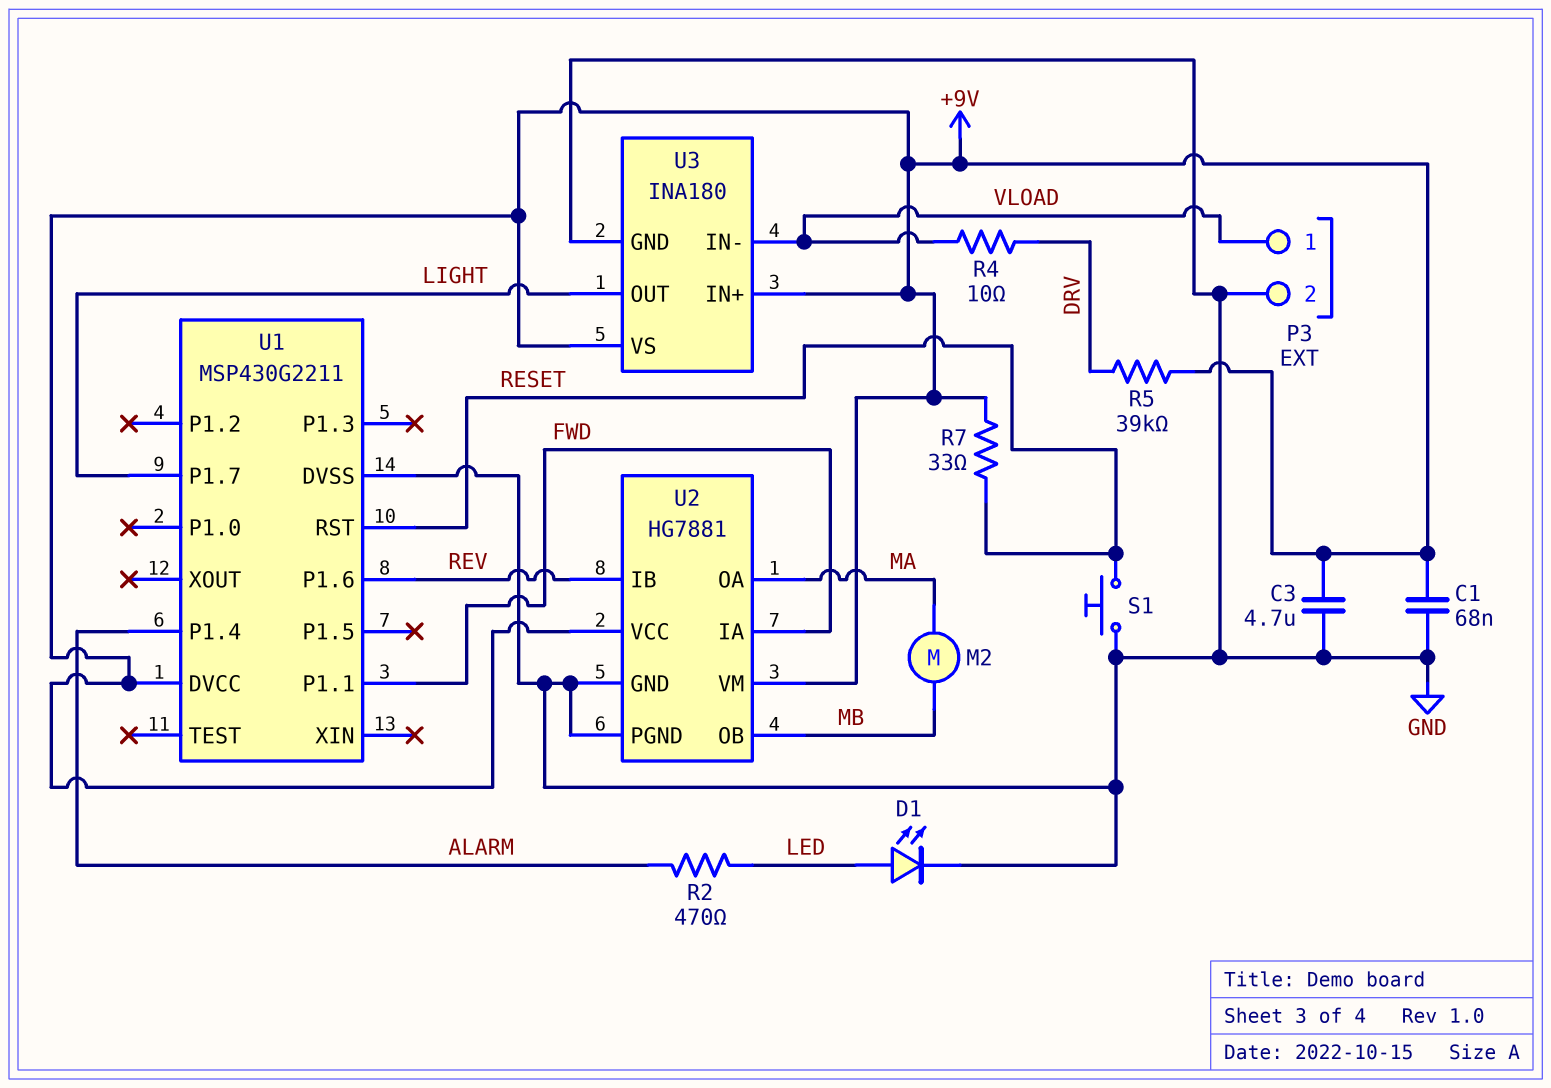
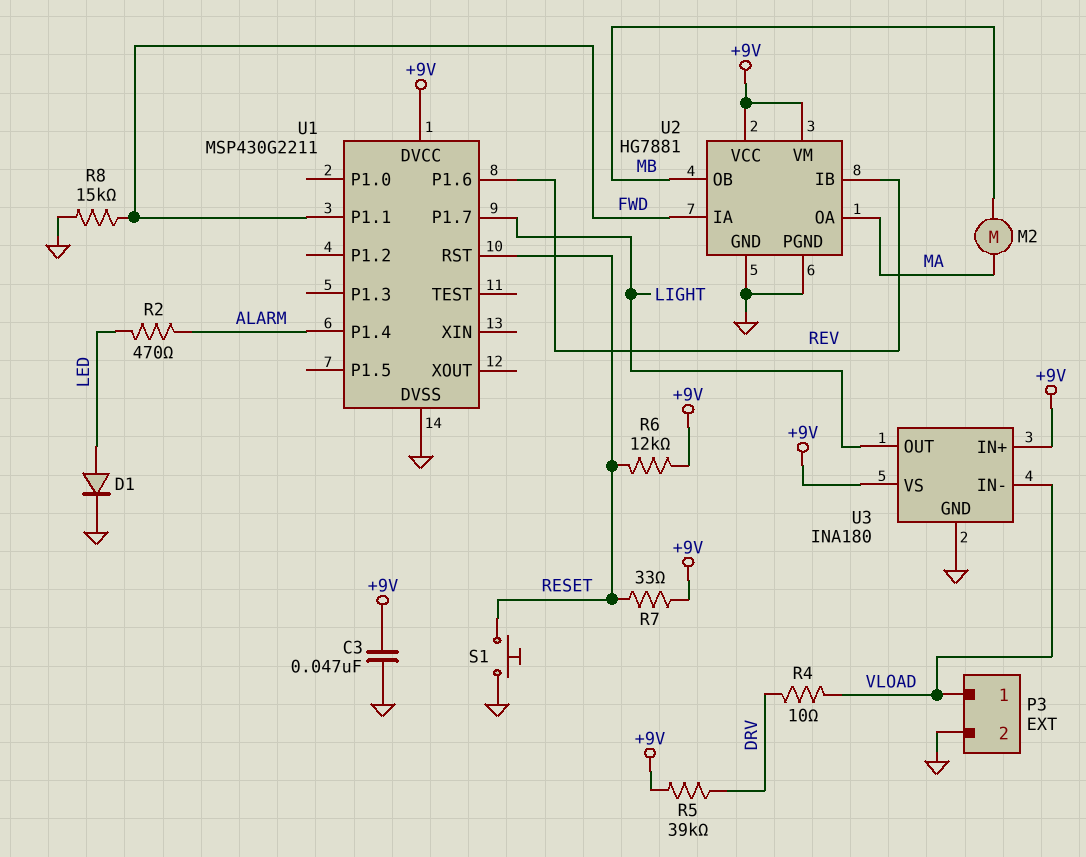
C1: 68nF (+9V, GND) -> none
C3: 4.7uF (+9V, GND) -> 47nF (+9V, GND)
D1: LED (A LED, K GND) -> diode (A LED, K GND)
R6: none -> 12k (+9V, RESET)
R8: none -> 15k (FWD, GND)

